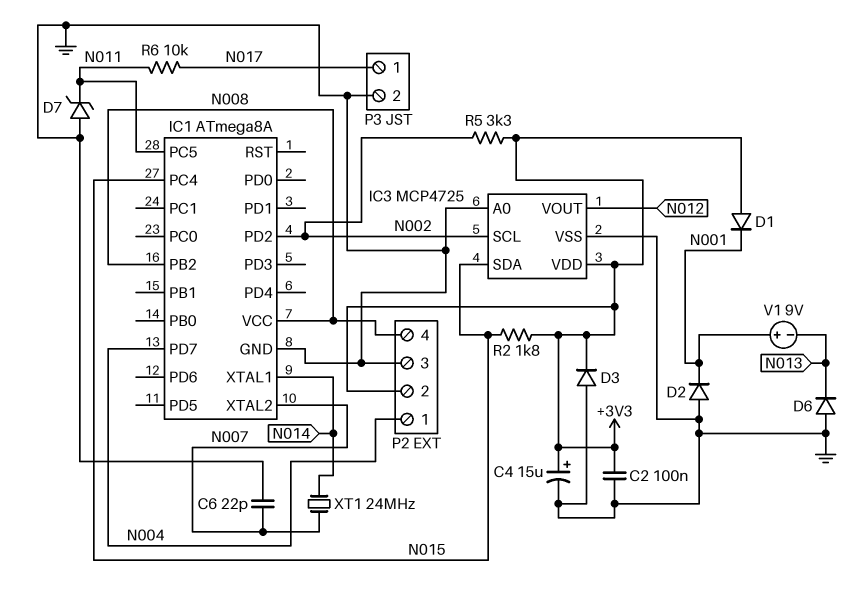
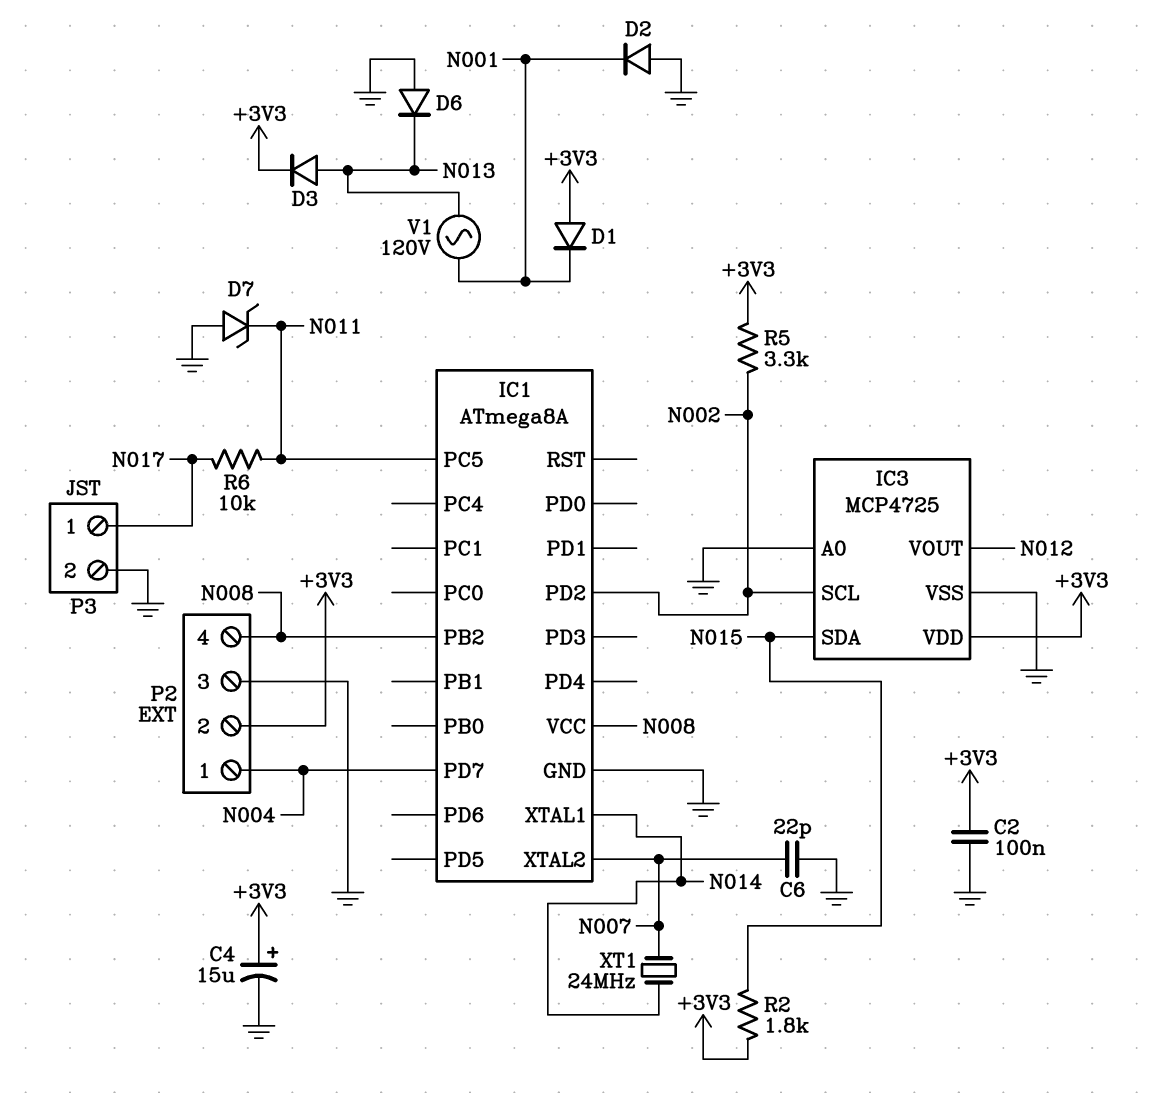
D3: diode (A GND, K +3V3) -> diode (A N013, K +3V3)
IC1 pin PC4: N015 -> none
V1: 9V (plus N001, minus N013) -> AC 120V (N001, N013)

